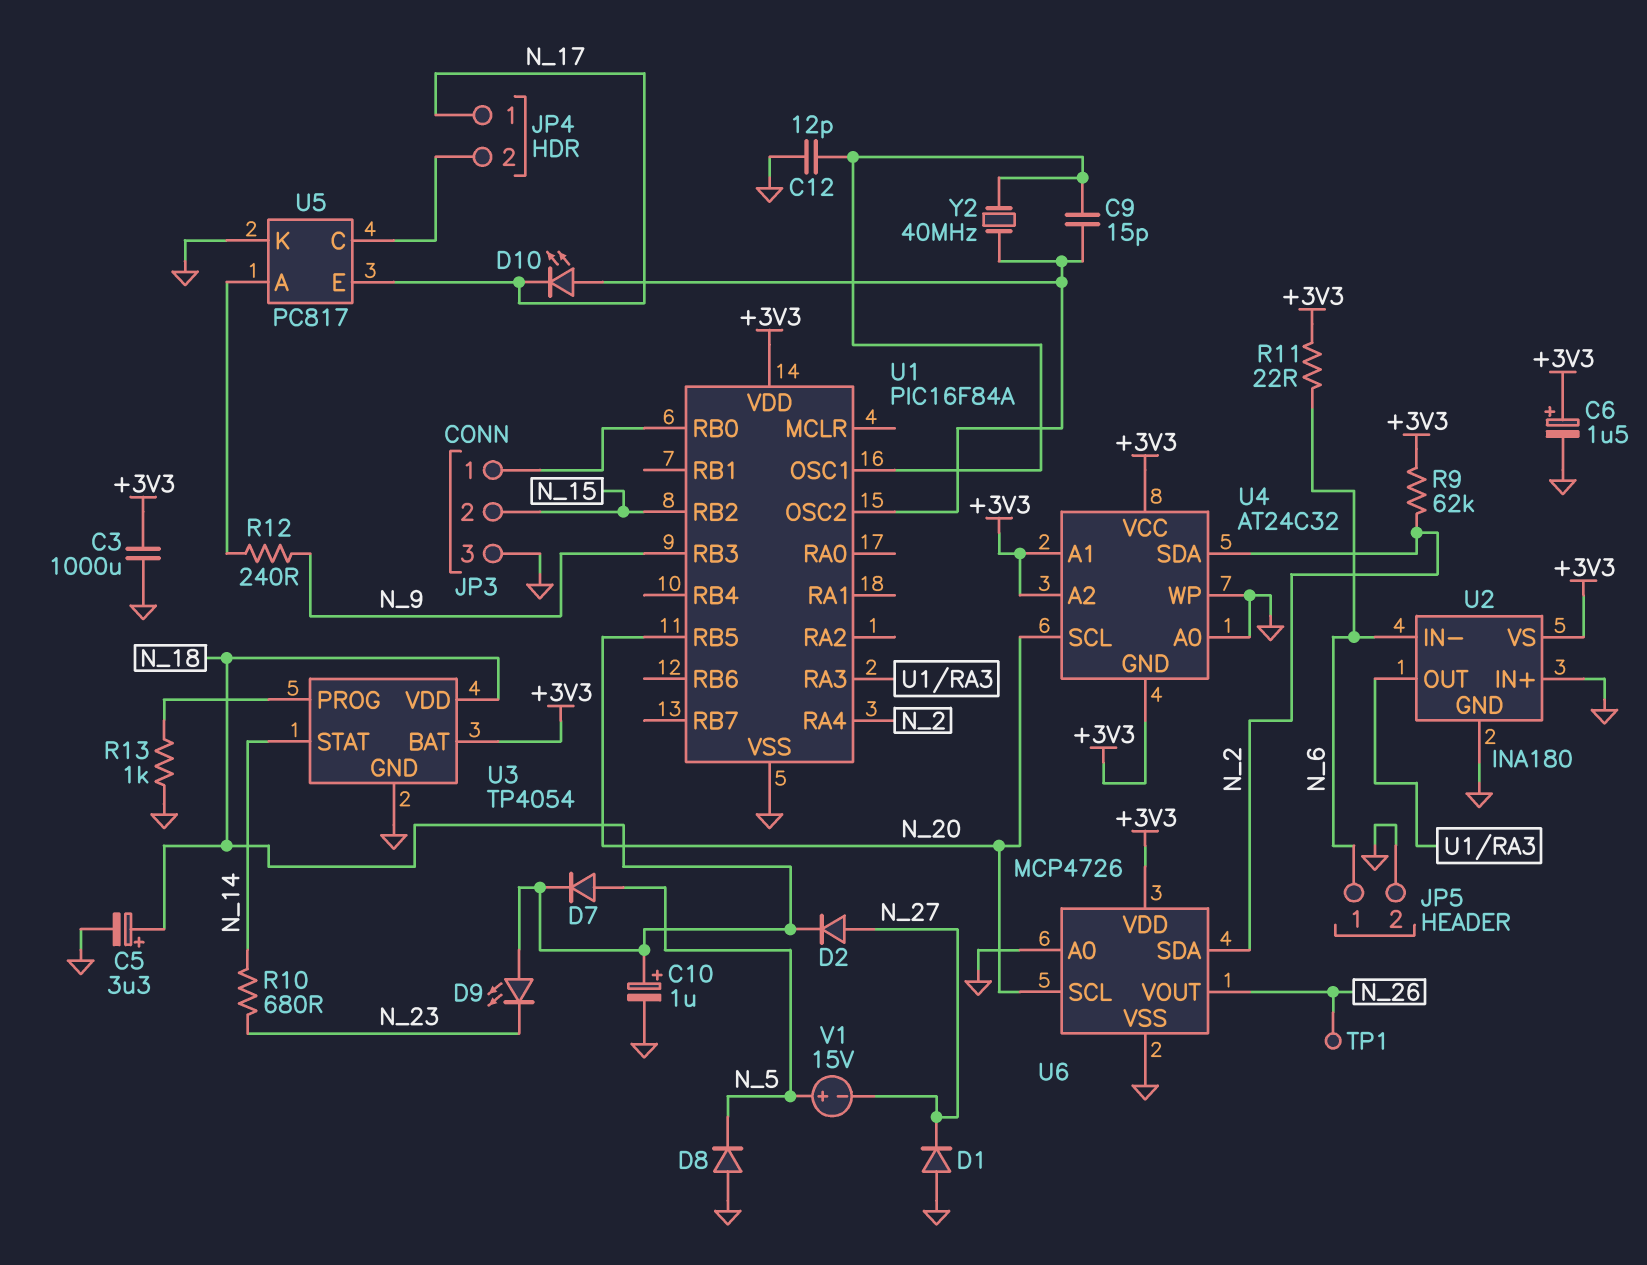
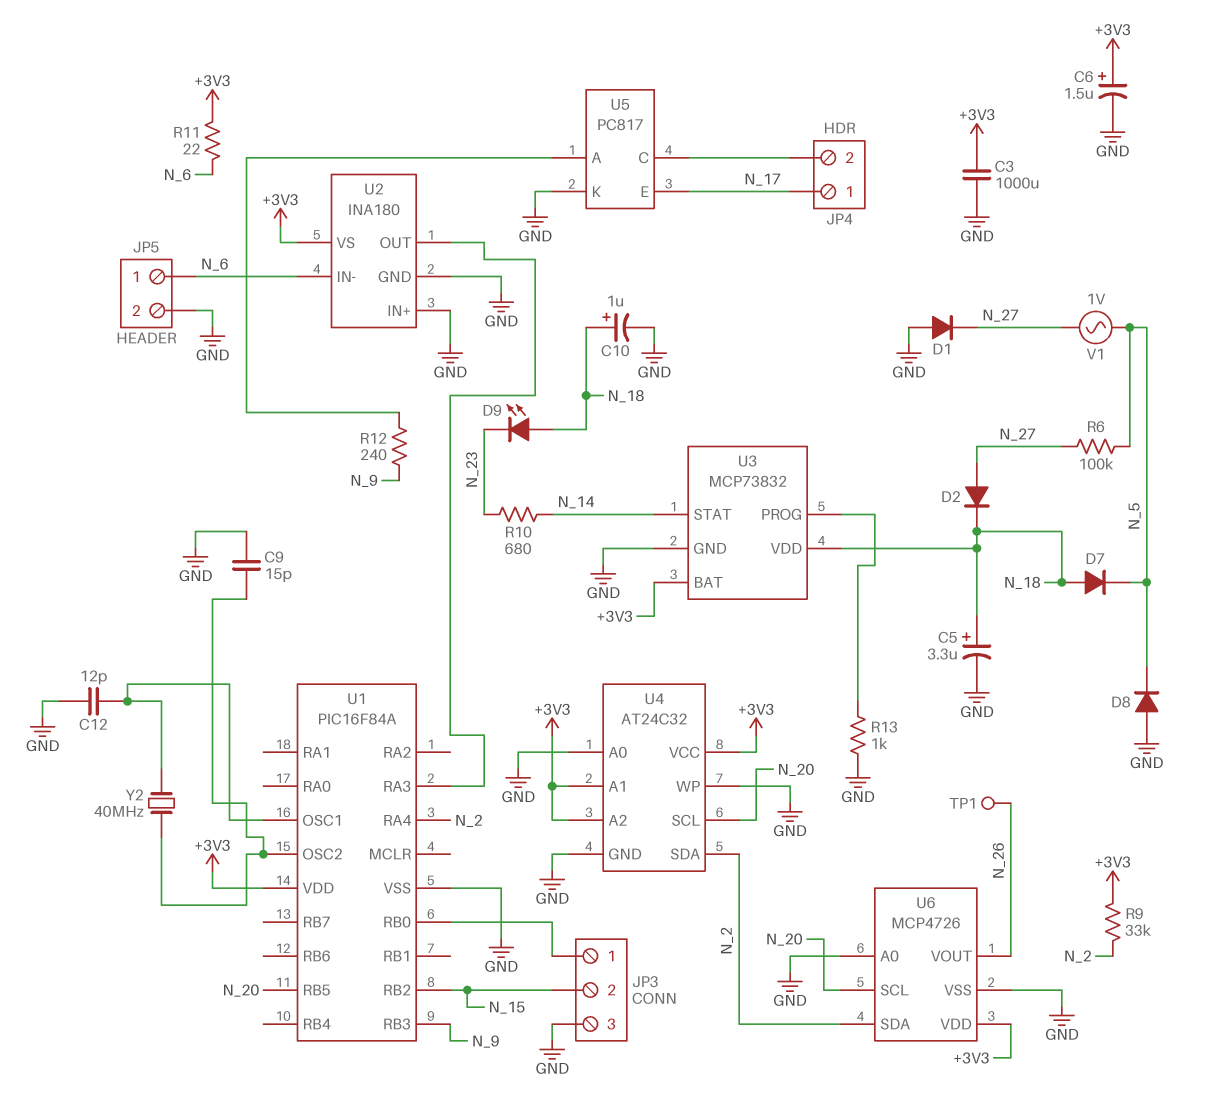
C9: 15pF (U1/OSC1, U1/OSC2) -> 15pF (GND, U1/OSC2)
D7: diode (A N_5, K N_18) -> diode (A N_18, K N_5)
D10: LED (A U1/OSC2, K N_17) -> none
R6: none -> 100k (N_5, N_27)
R9: 62k (+3V3, N_2) -> 33k (+3V3, N_2)
U3: TP4054 -> MCP73832
U4 pin GND: +3V3 -> GND
V1: 15V (plus N_5, minus N_27) -> AC 1V (N_5, N_27)

